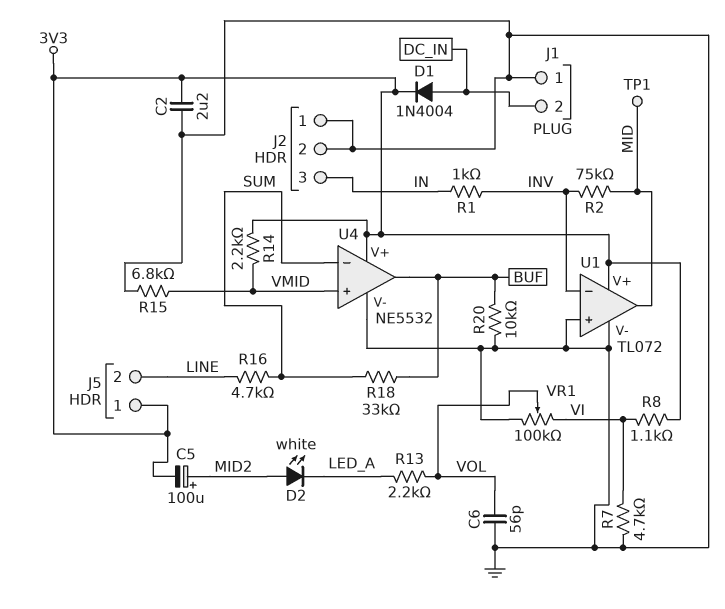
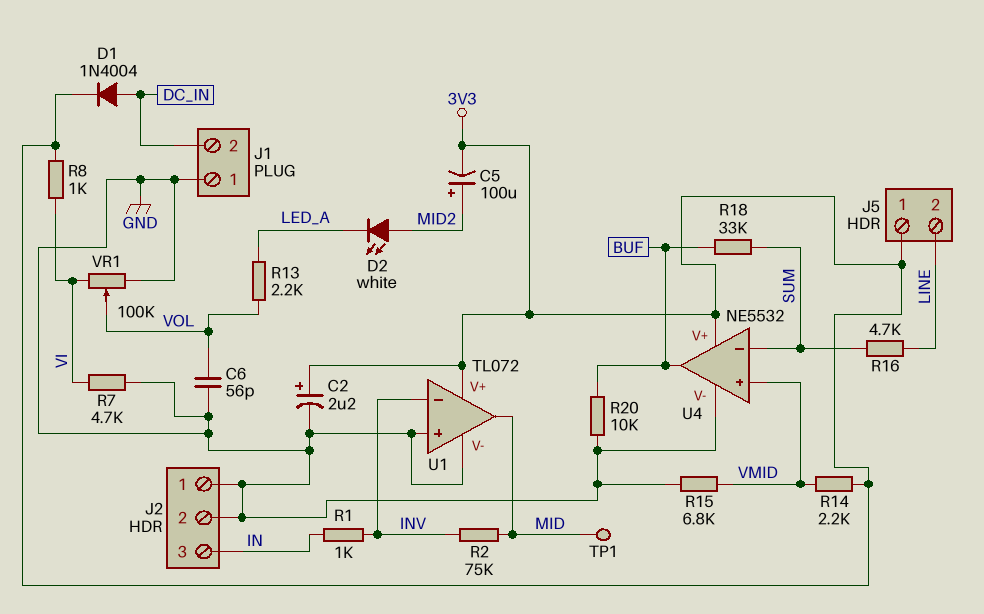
C2: 2.2uF (3V3, GND) -> 2.2uF (plus 3V3, minus GND)
R8: 1.1k (3V3, VI) -> 1k (3V3, VI)

